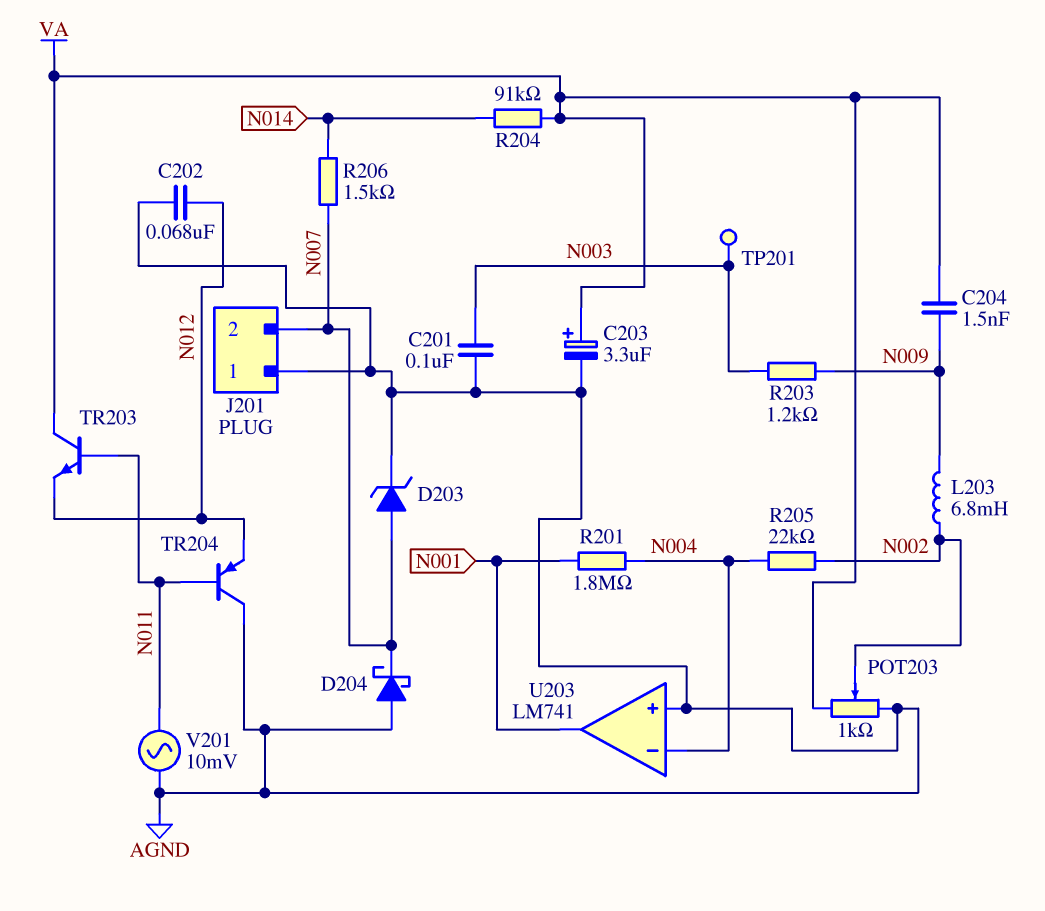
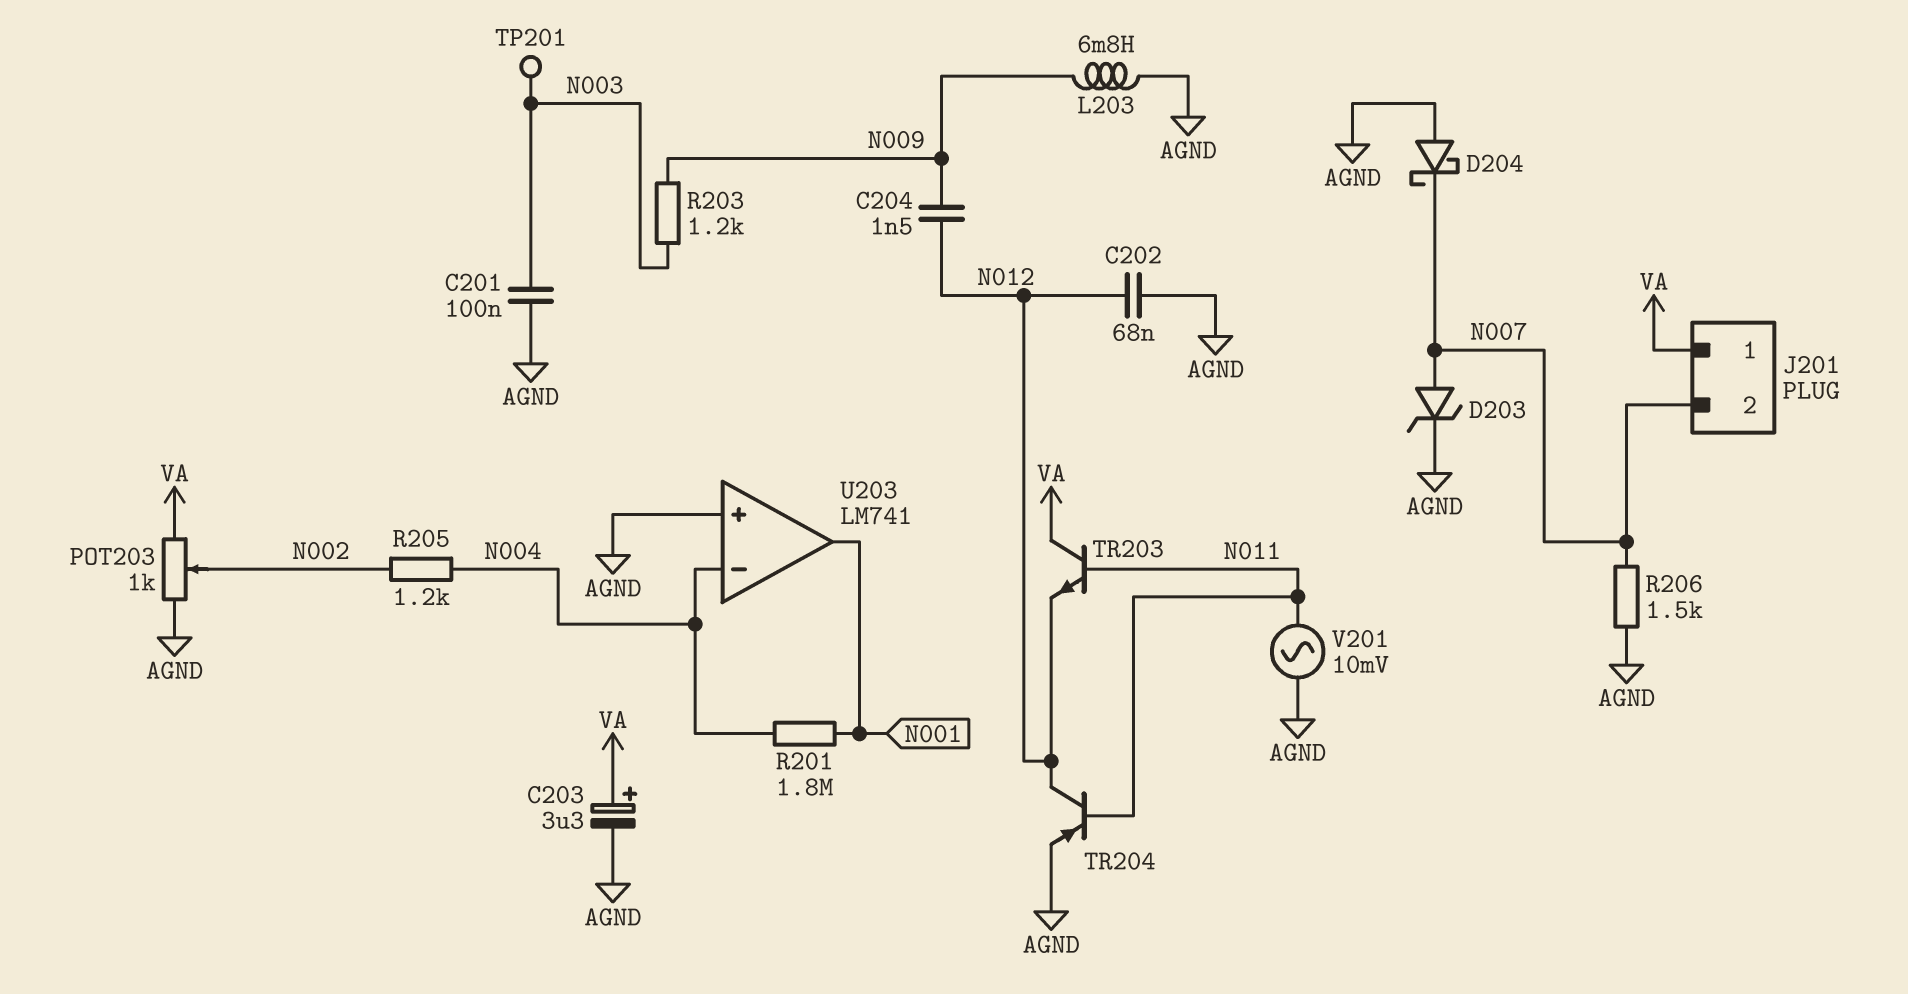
C204: 1.5nF (N009, VA) -> 1.5nF (N009, N012)
J201 pin 1: AGND -> VA
L203: 6.8mH (N002, N009) -> 6.8mH (AGND, N009)
R204: 91k (N014, VA) -> none
R205: 22k (N002, N004) -> 1.2k (N002, N004)
R206: 1.5k (N007, N014) -> 1.5k (AGND, N007)
TR204: PNP (B N011, C AGND, E N012) -> PNP (B N011, C N012, E AGND)

